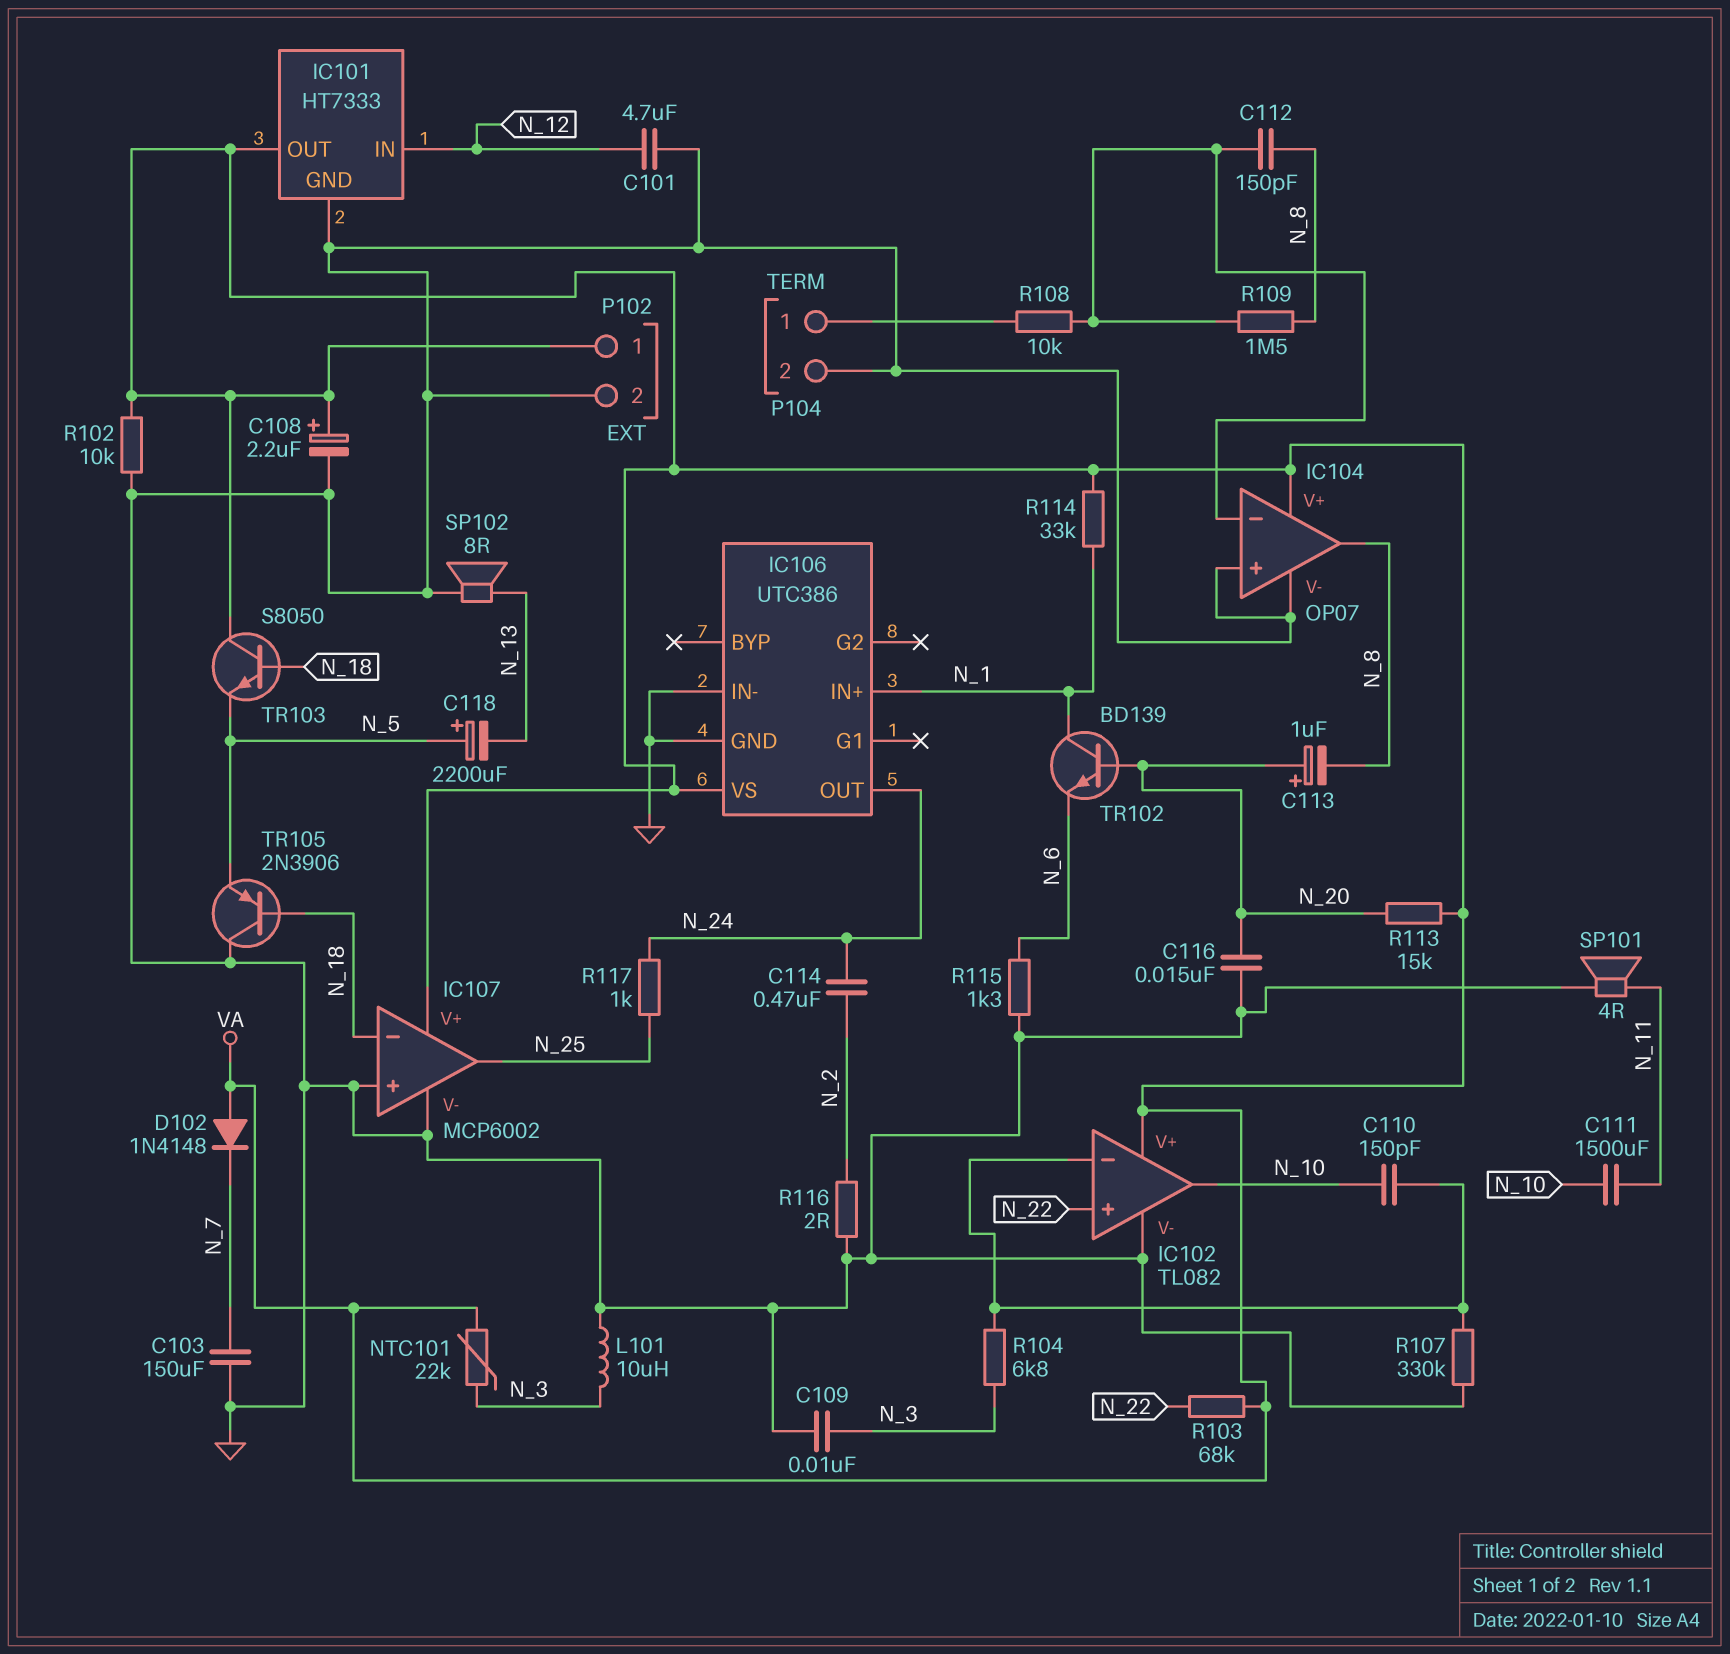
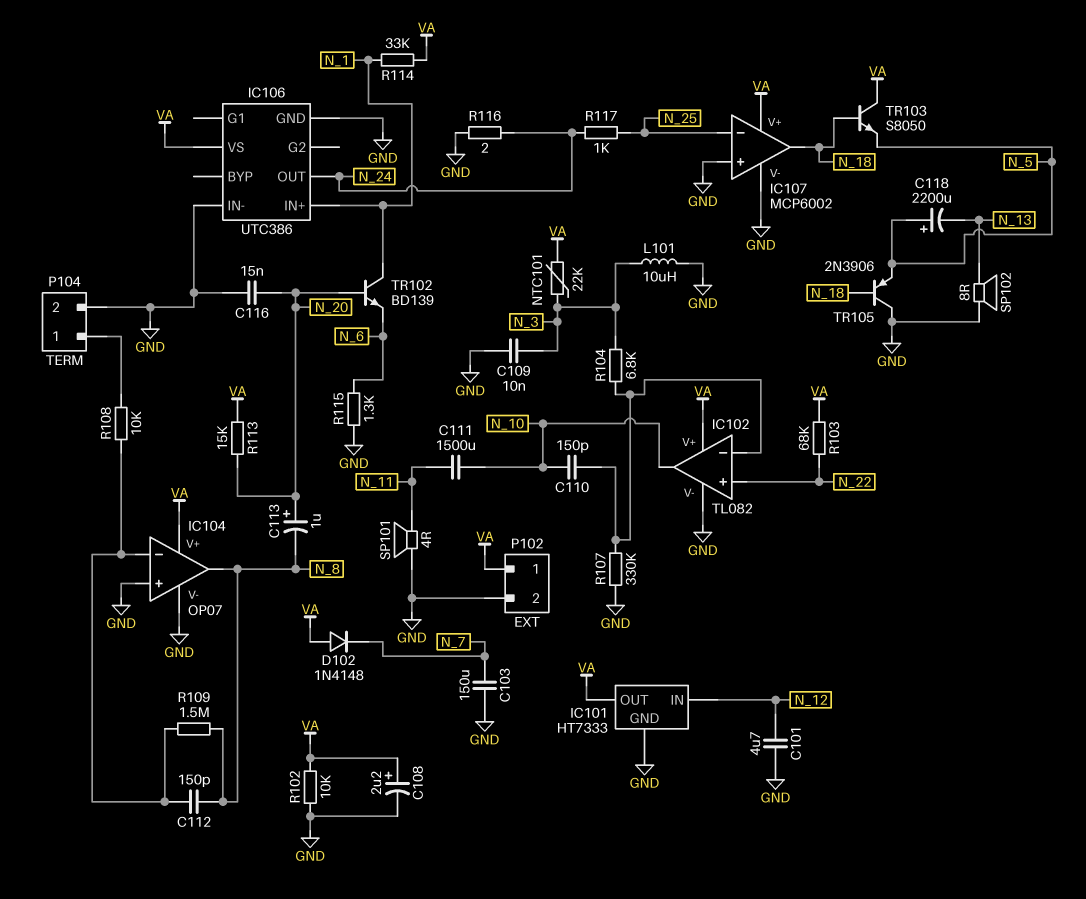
C114: 470nF (N_2, N_24) -> none
IC107 pin in-: N_18 -> N_25
IC107 pin out: N_25 -> N_18
R116: 2 (GND, N_2) -> 2 (GND, N_24)

